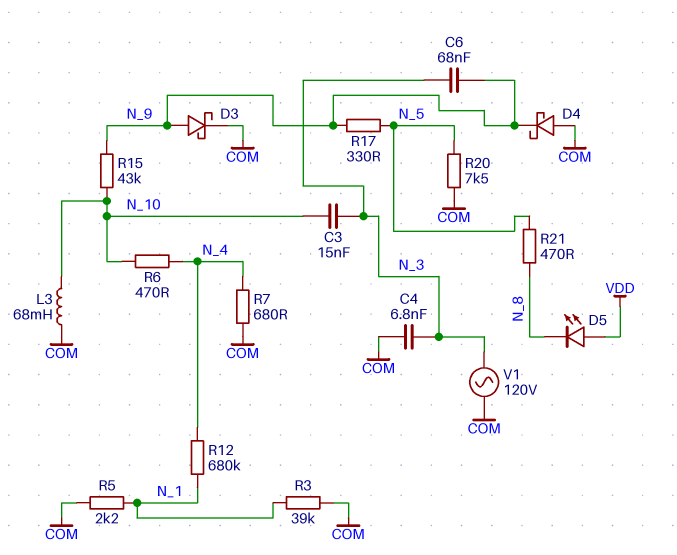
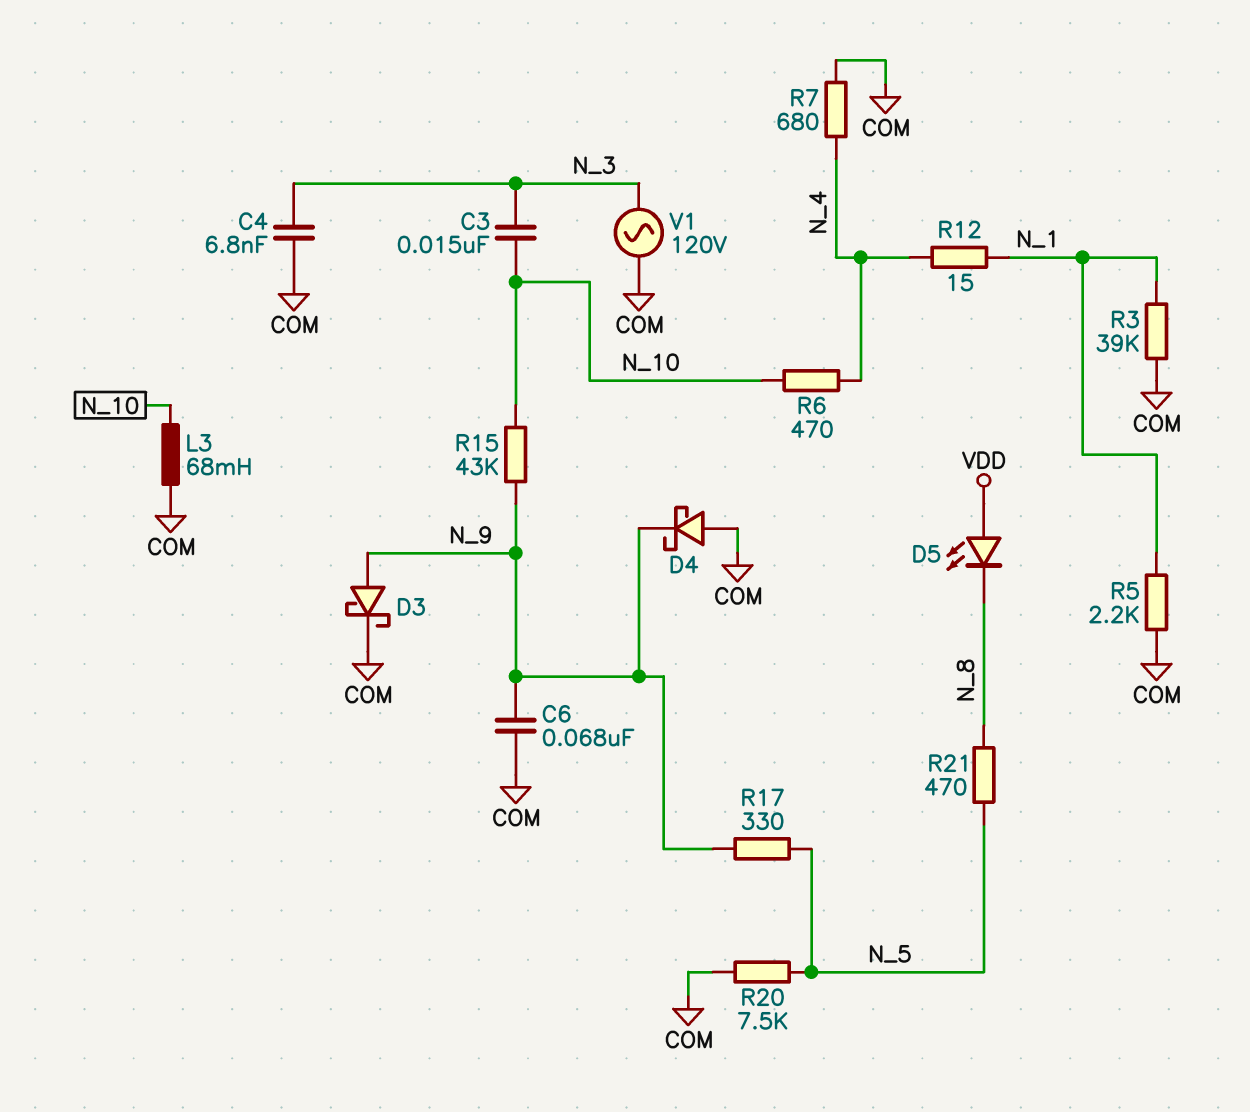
C6: 68nF (N_3, N_9) -> 68nF (COM, N_9)
R12: 680k (N_1, N_4) -> 15 (N_1, N_4)

